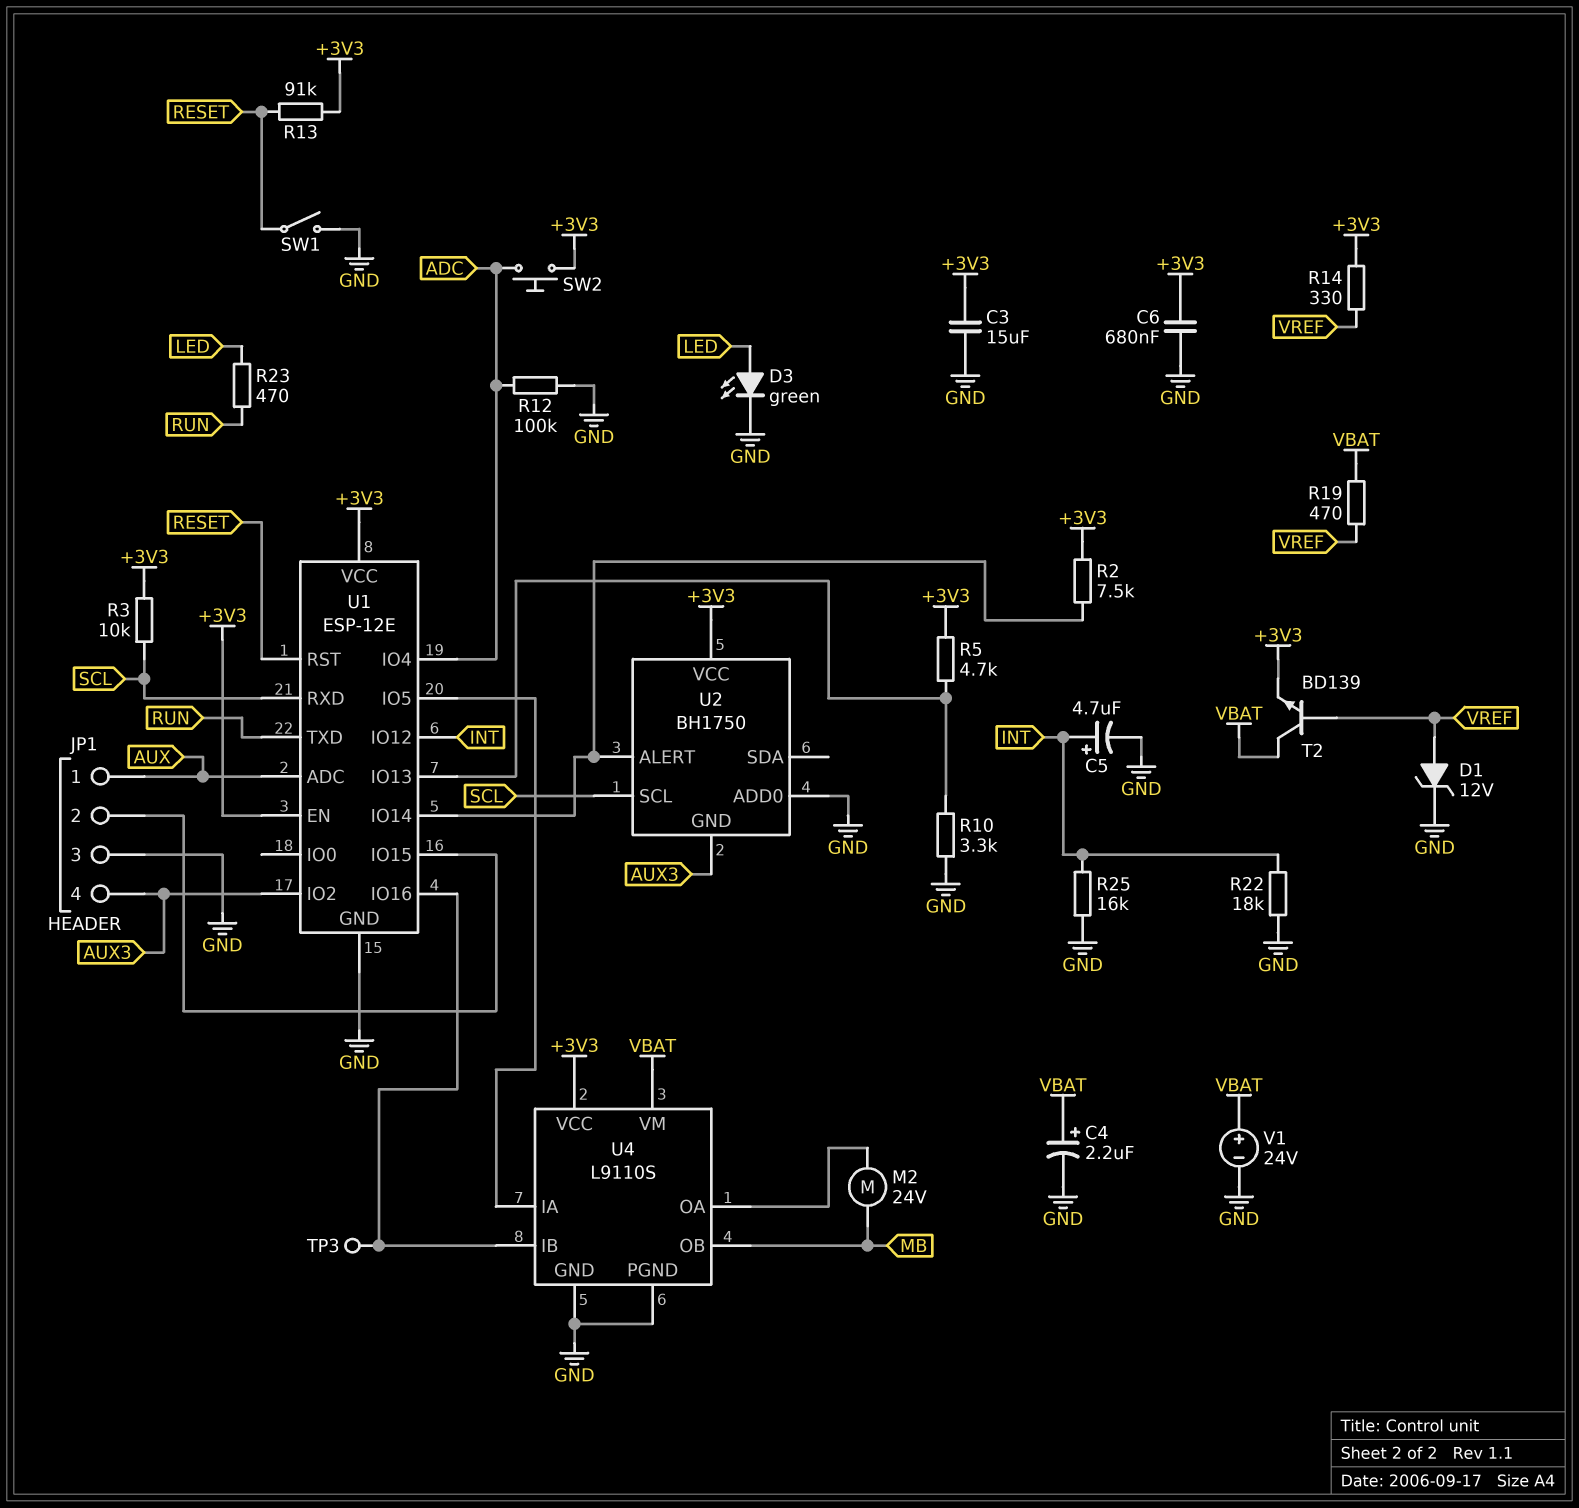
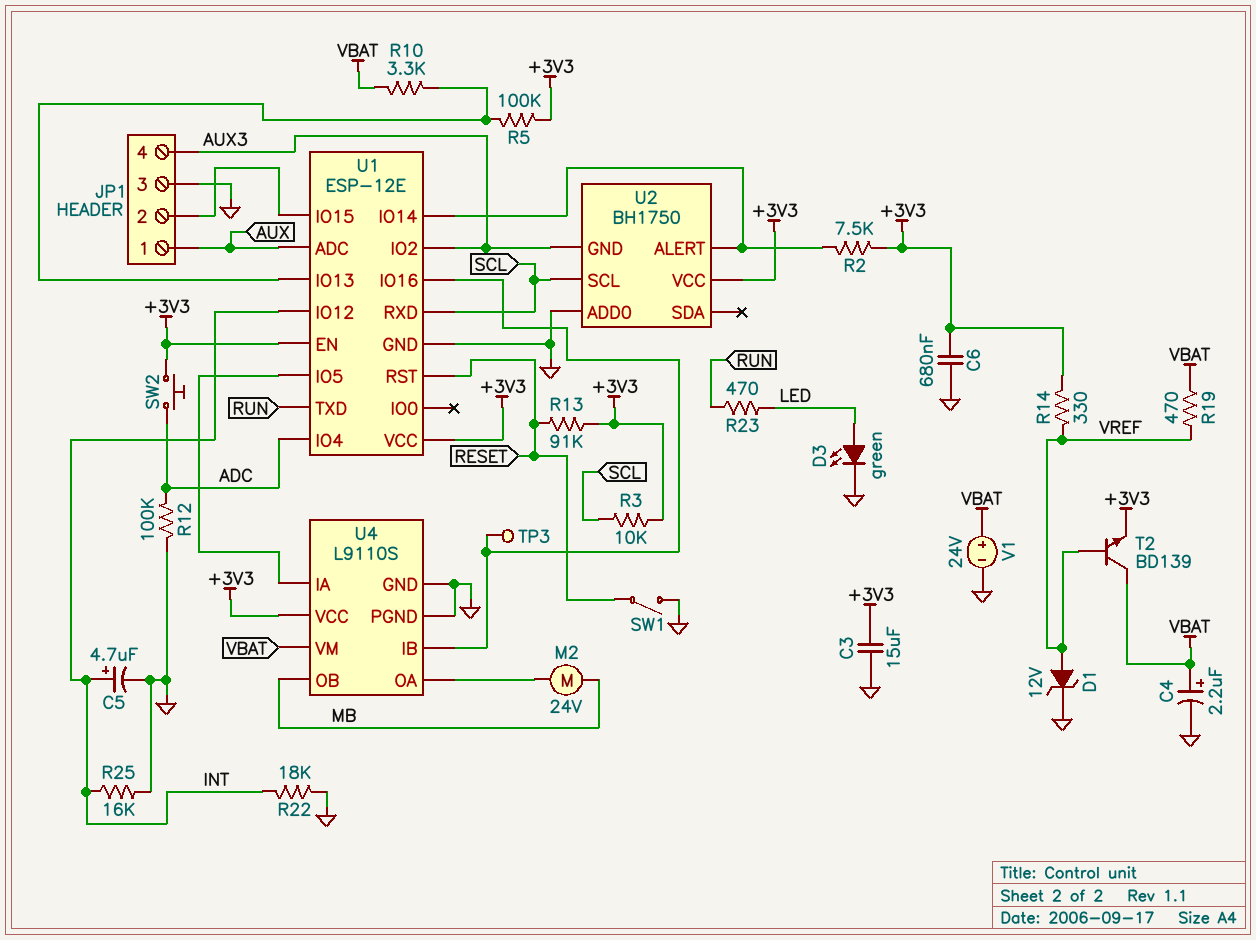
R5: 4.7k (+3V3, U1/IO13) -> 100k (+3V3, U1/IO13)
R10: 3.3k (GND, U1/IO13) -> 3.3k (U1/IO13, VBAT)

